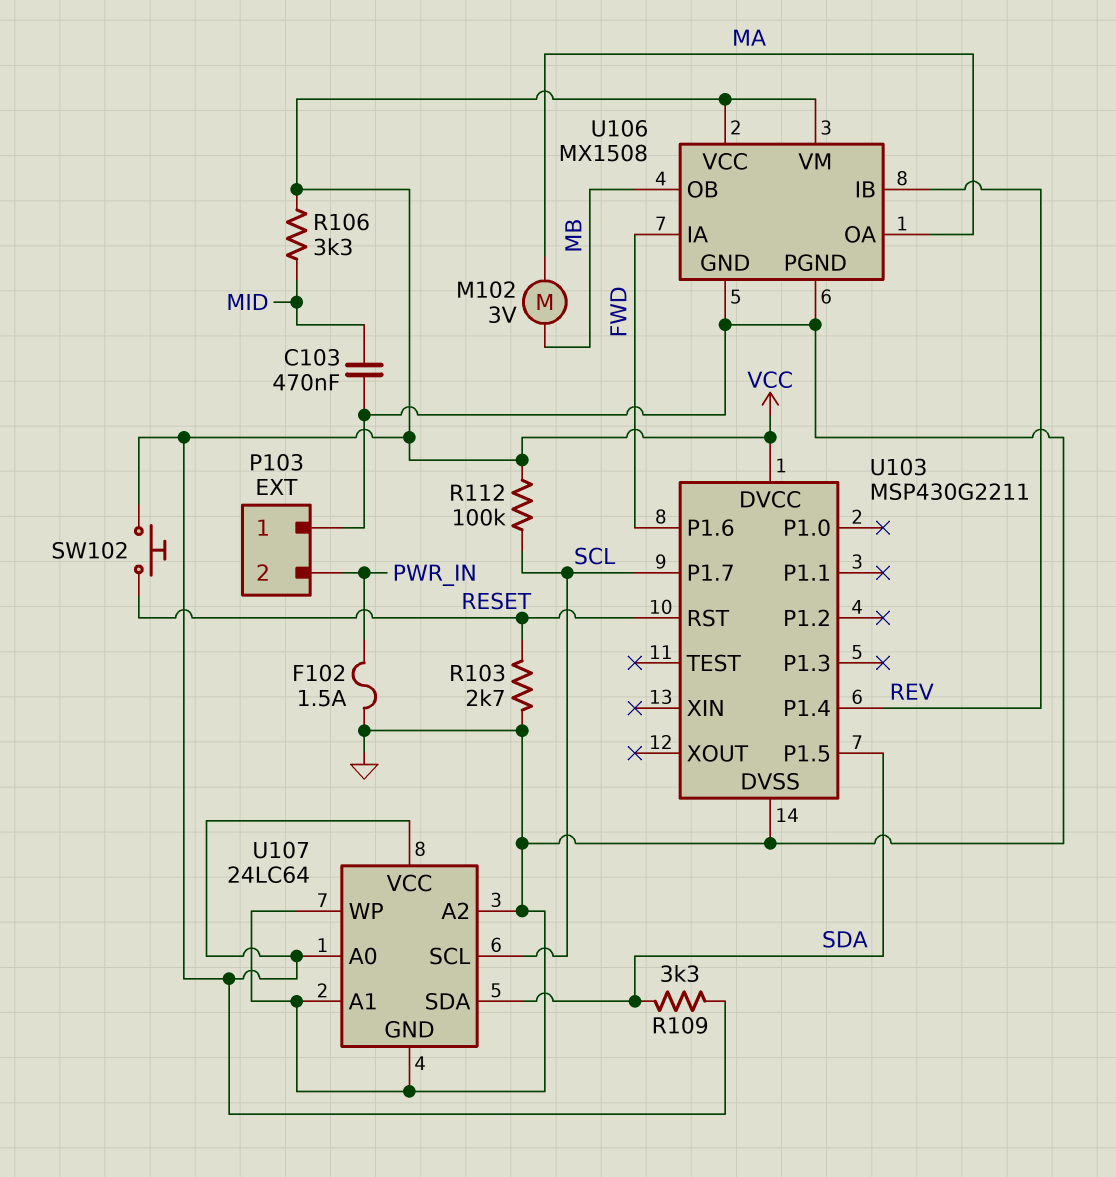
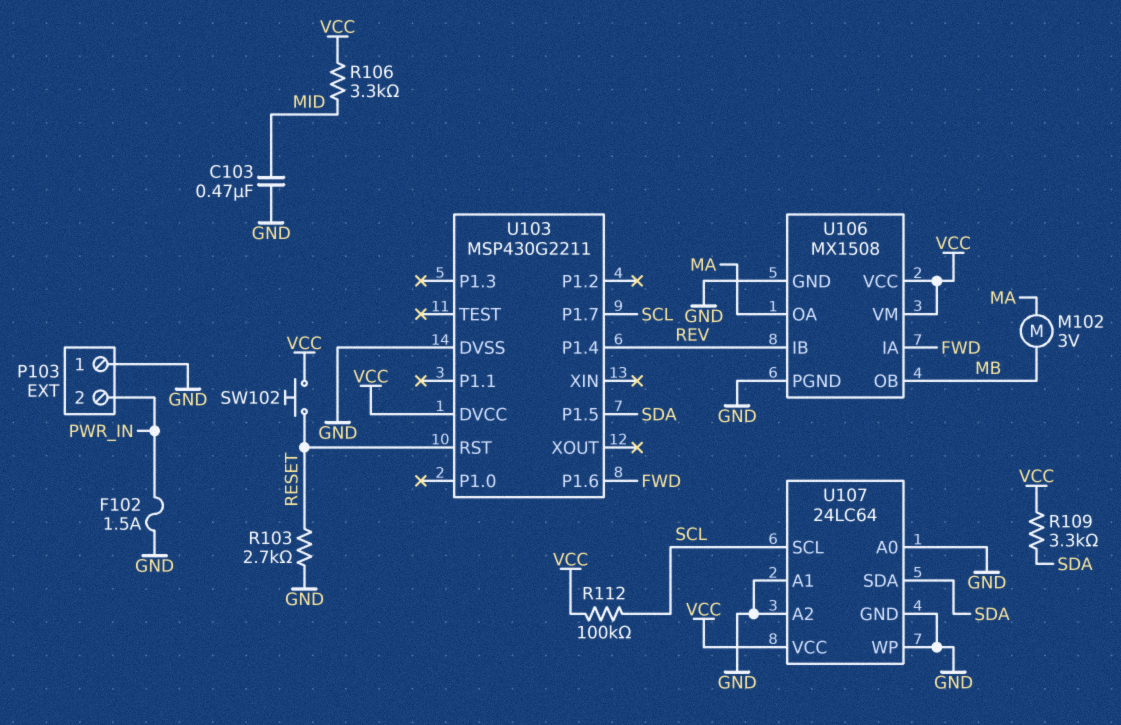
U107 pin A0: VCC -> GND

